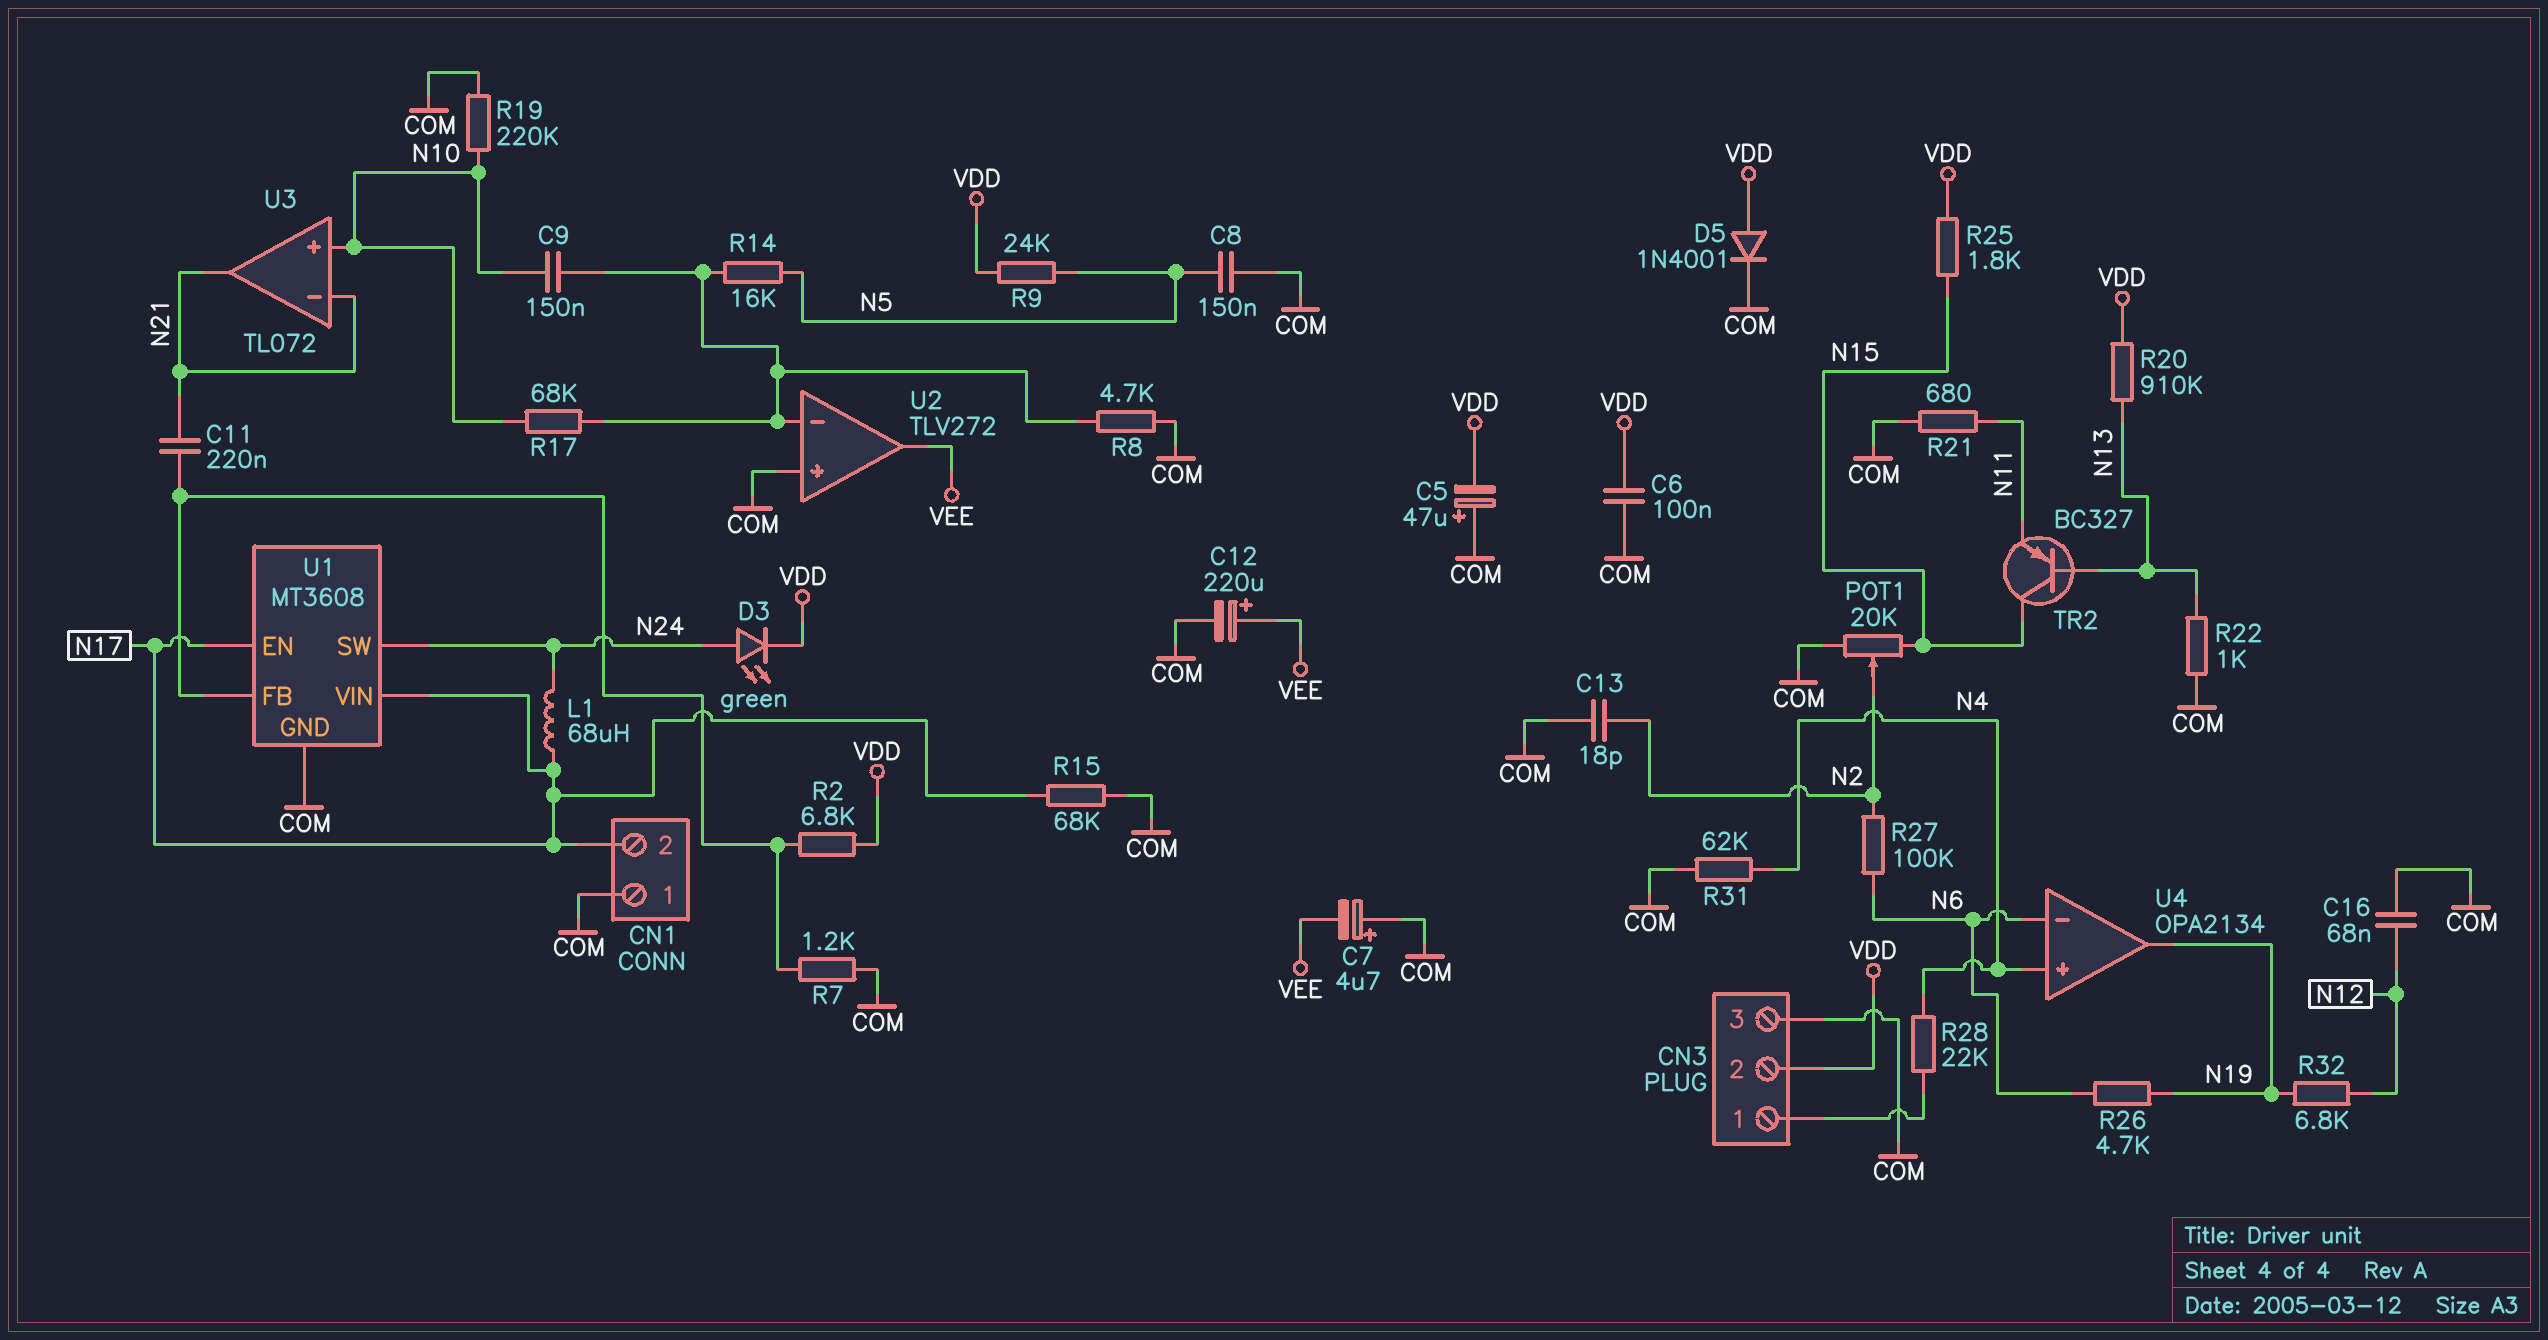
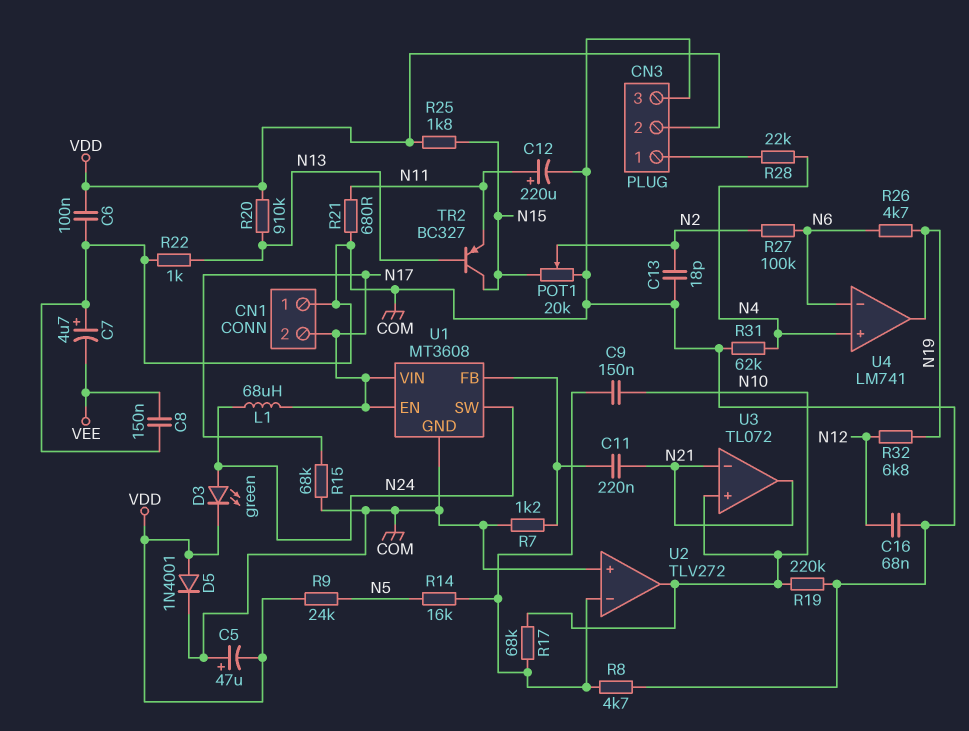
C8: 150nF (COM, N5) -> 150nF (COM, VEE)
C12: 220uF (plus VEE, minus COM) -> 220uF (plus N11, minus COM)
R2: 6.8k (U1/FB, VDD) -> none
U2 pin out: VEE -> N10
U4: OPA2134 -> LM741

